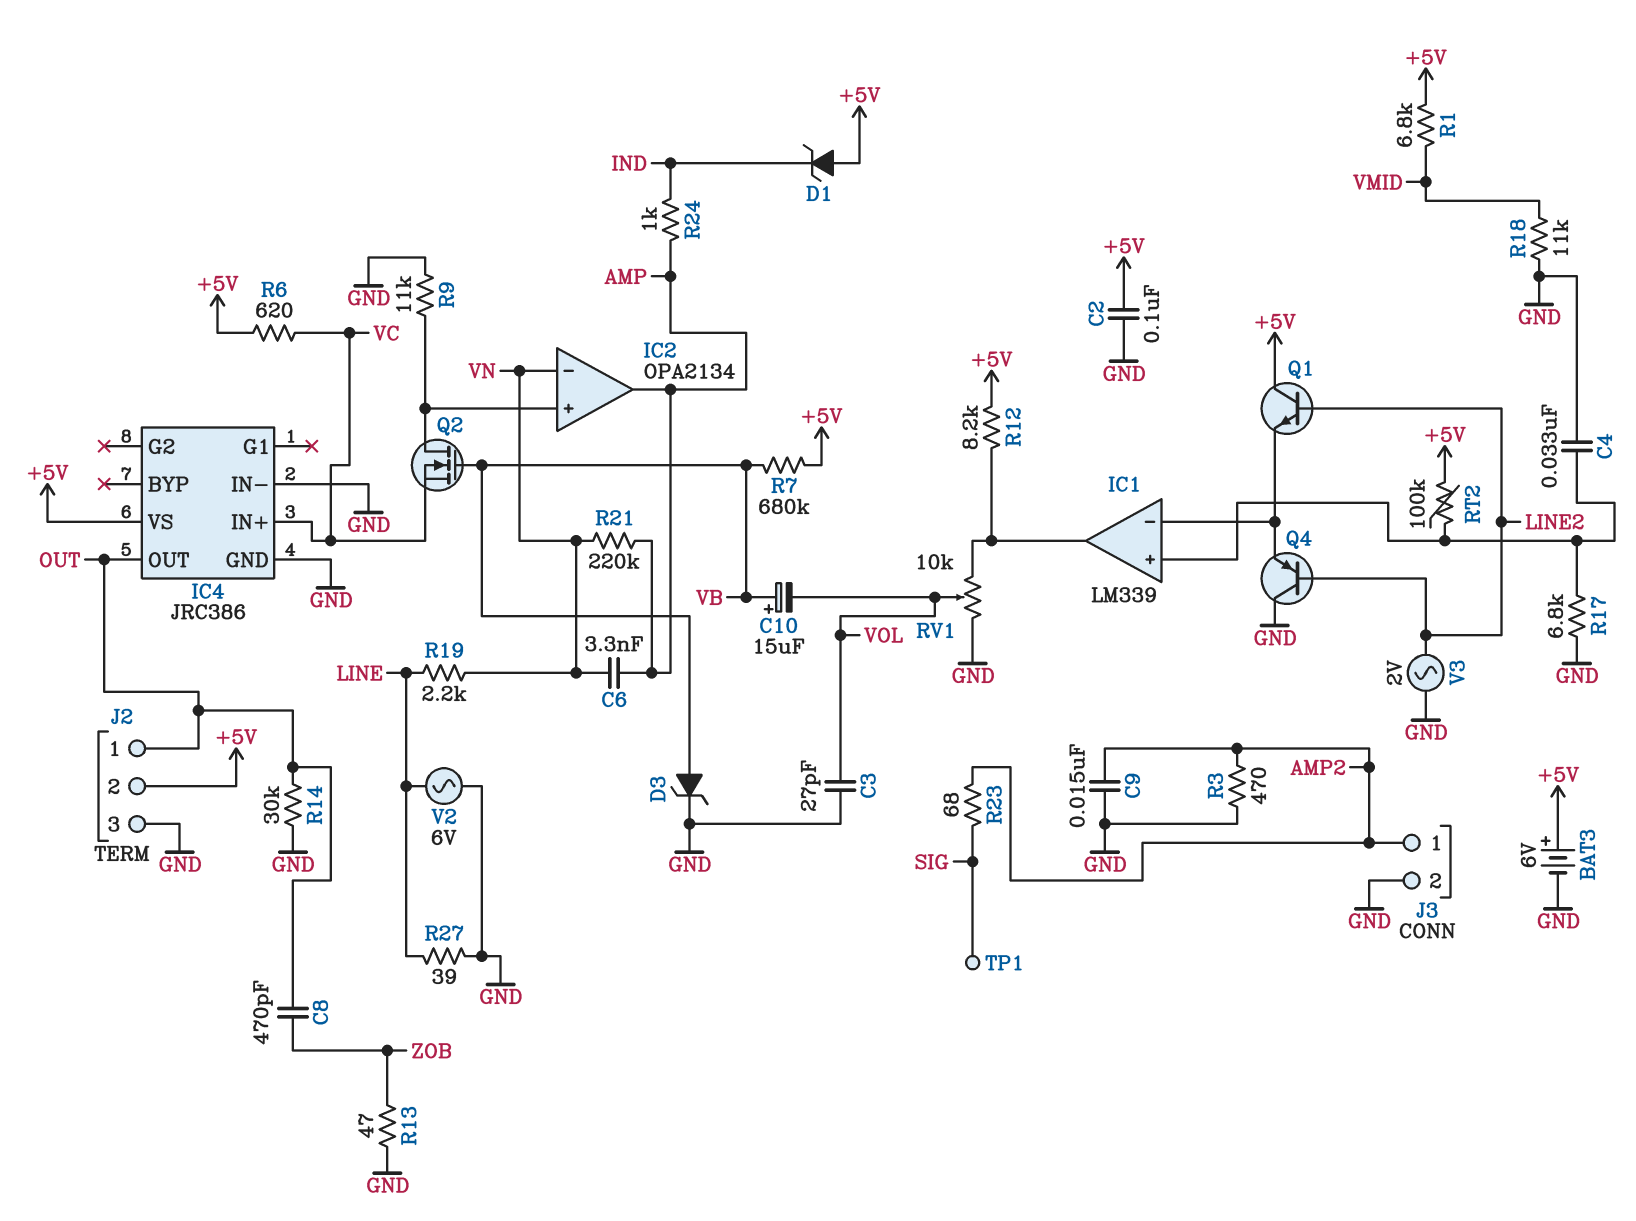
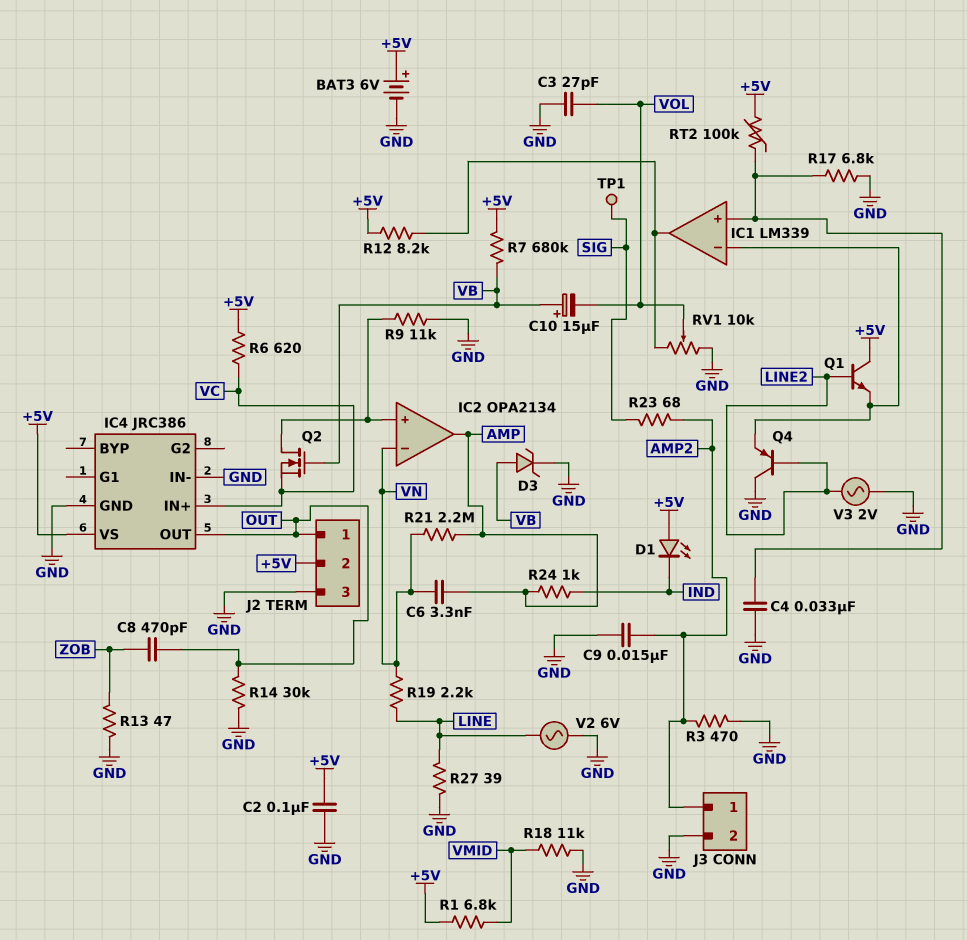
D1: zener (A +5V, K IND) -> LED (A +5V, K IND)
R21: 220k (AMP, VN) -> 2.2M (AMP, VN)

